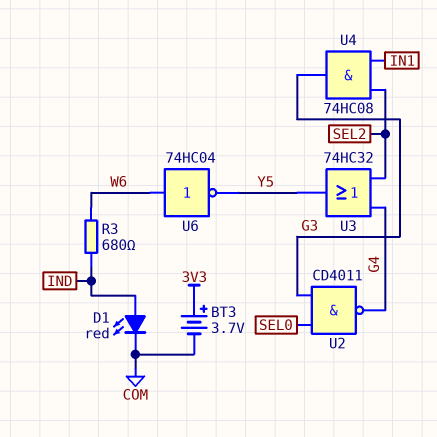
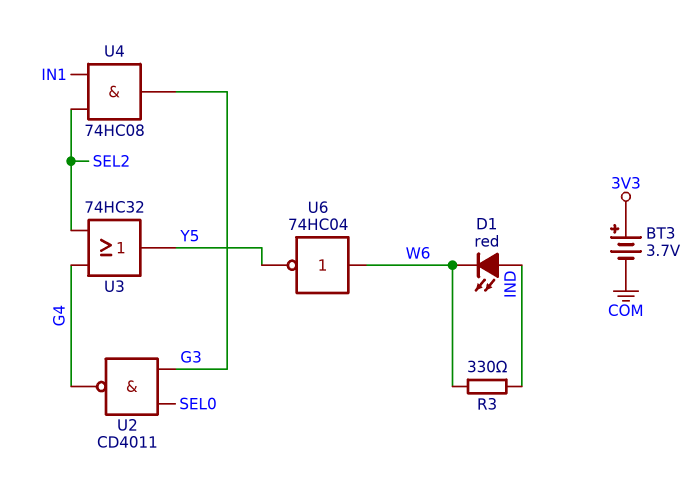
D1: LED red (A IND, K COM) -> LED red (A IND, K W6)
R3: 680 (IND, W6) -> 330 (IND, W6)

